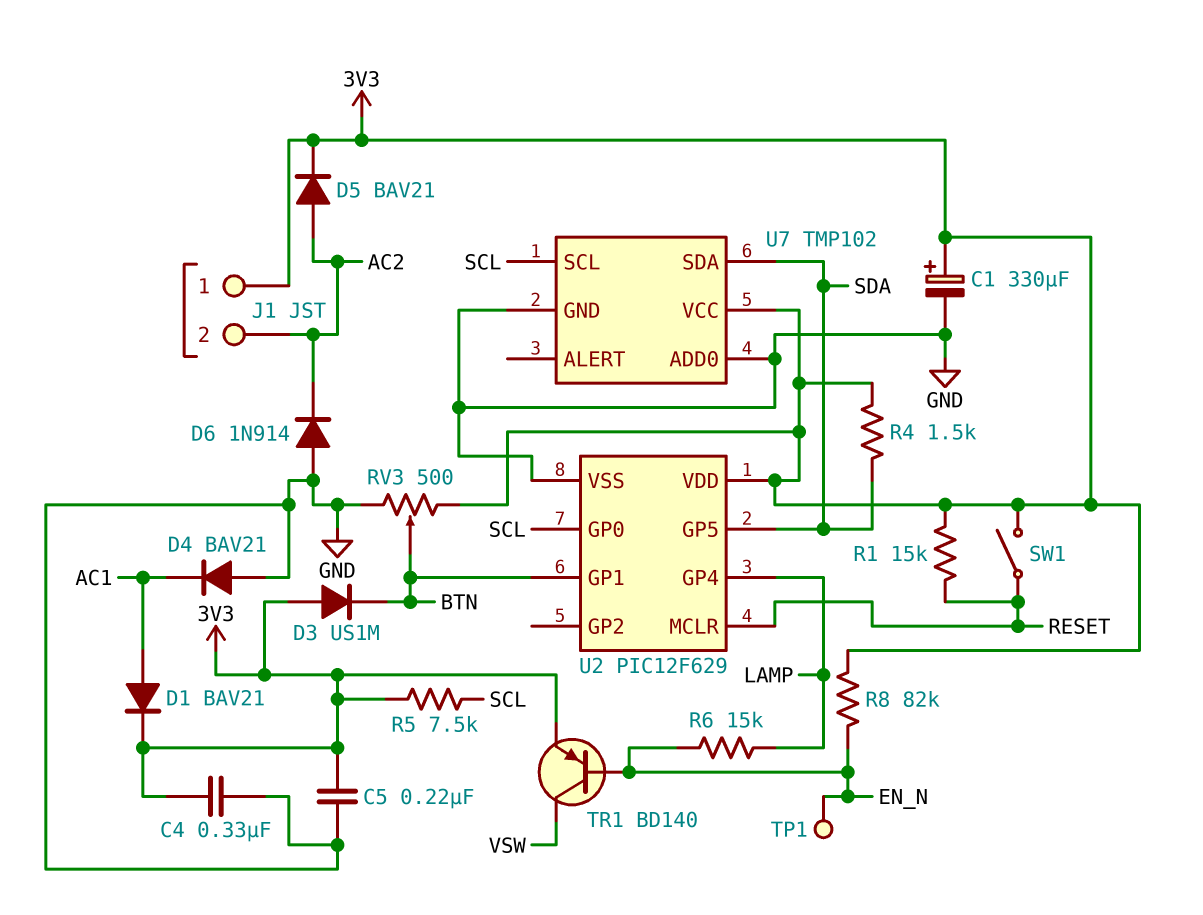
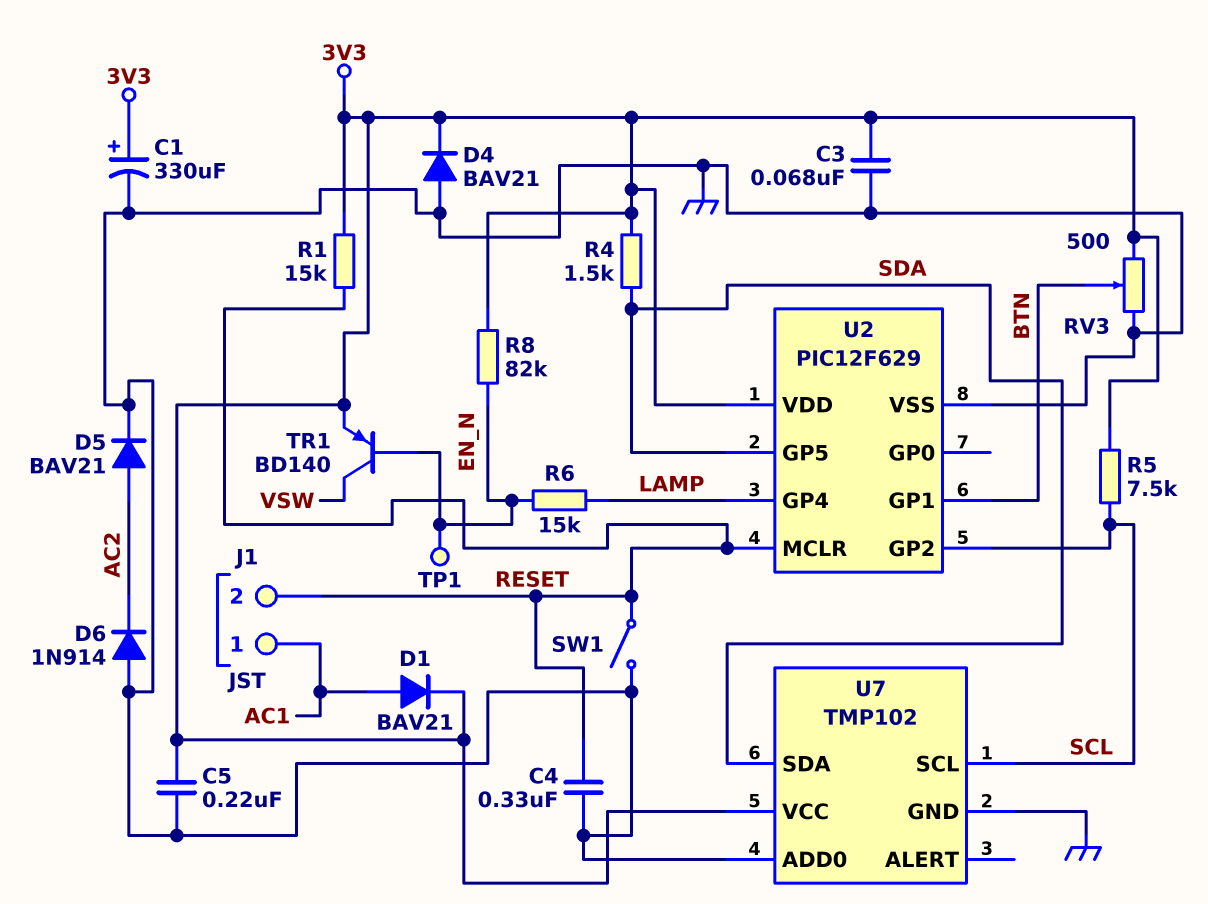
C3: none -> 68nF (3V3, GND)
C4: 330nF (3V3, GND) -> 330nF (GND, RESET)
D3: diode US1M (A 3V3, K BTN) -> none
D4: diode BAV21 (A GND, K AC1) -> diode BAV21 (A GND, K 3V3)
D5: diode BAV21 (A AC2, K 3V3) -> diode BAV21 (A AC2, K GND)
J1 pin 1: 3V3 -> AC1
J1 pin 2: AC2 -> RESET
SW1: switch (3V3, RESET) -> switch (GND, RESET)
U2 pin GP0: SCL -> none
U2 pin GP2: none -> SCL

